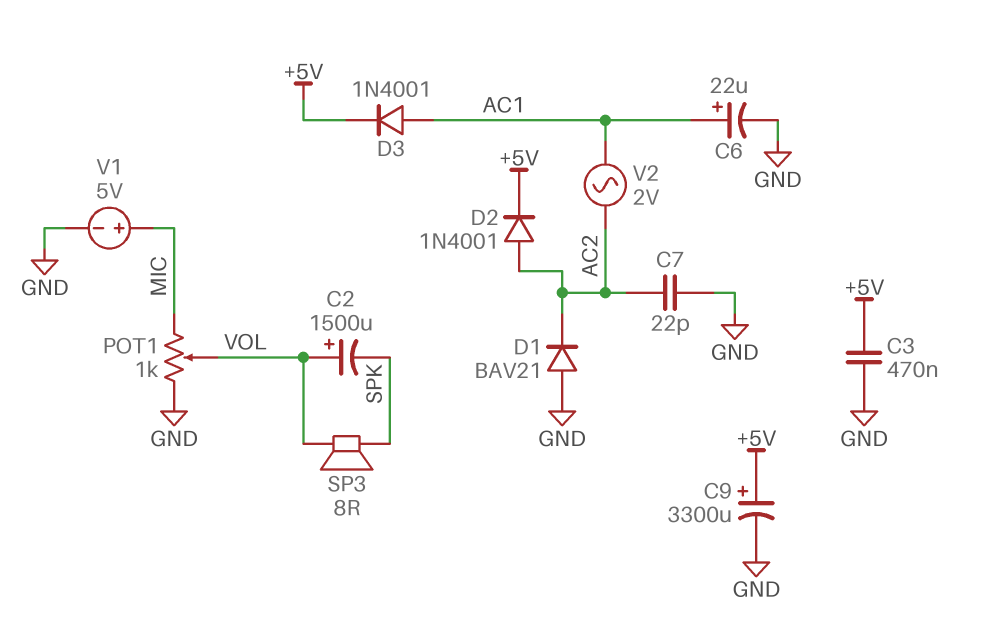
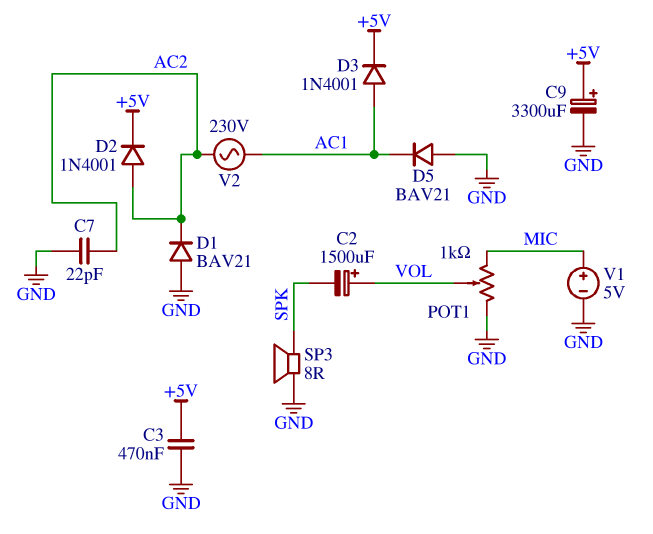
C6: 22uF (plus AC1, minus GND) -> none
D5: none -> diode BAV21 (A GND, K AC1)
SP3: speaker 8R (SPK, VOL) -> speaker 8R (GND, SPK)
V2: AC 2V (AC1, AC2) -> AC 230V (AC1, AC2)

